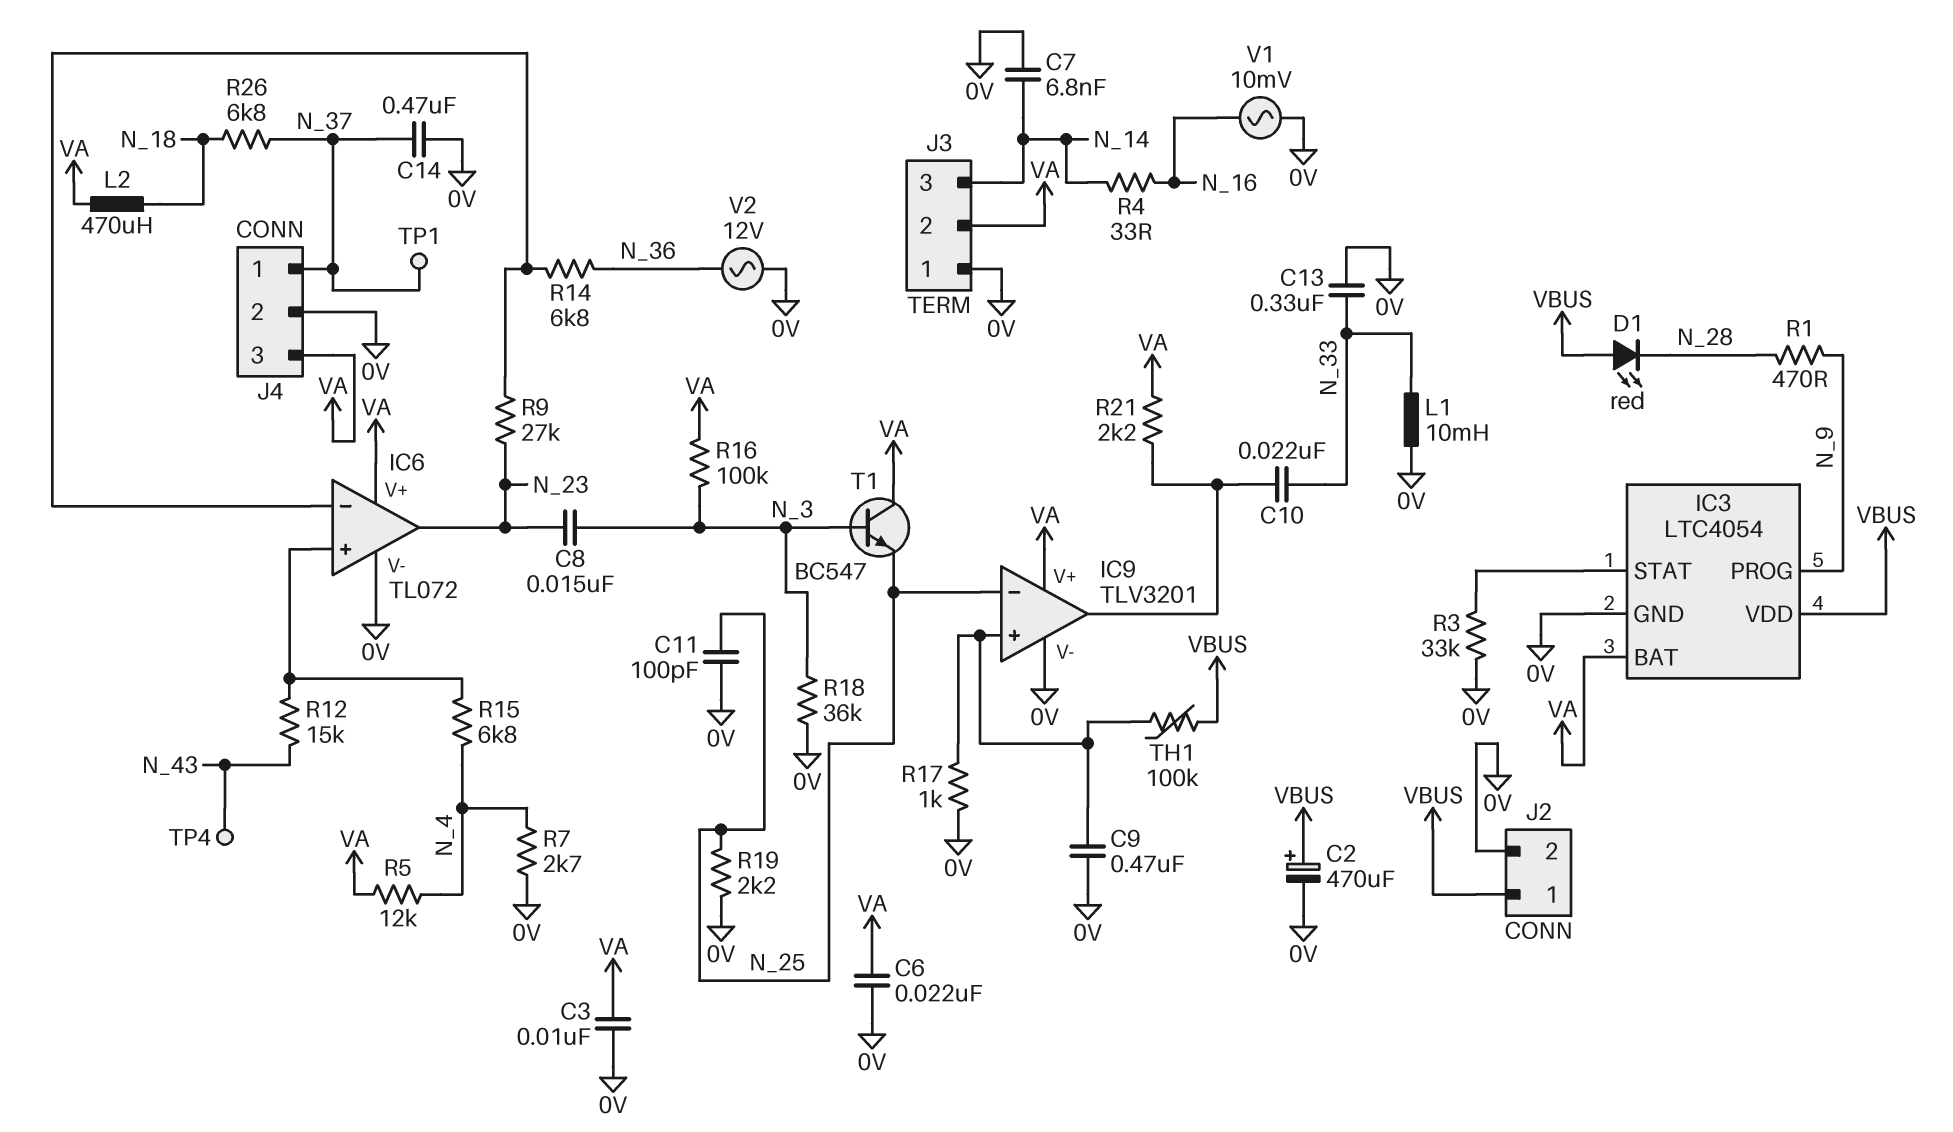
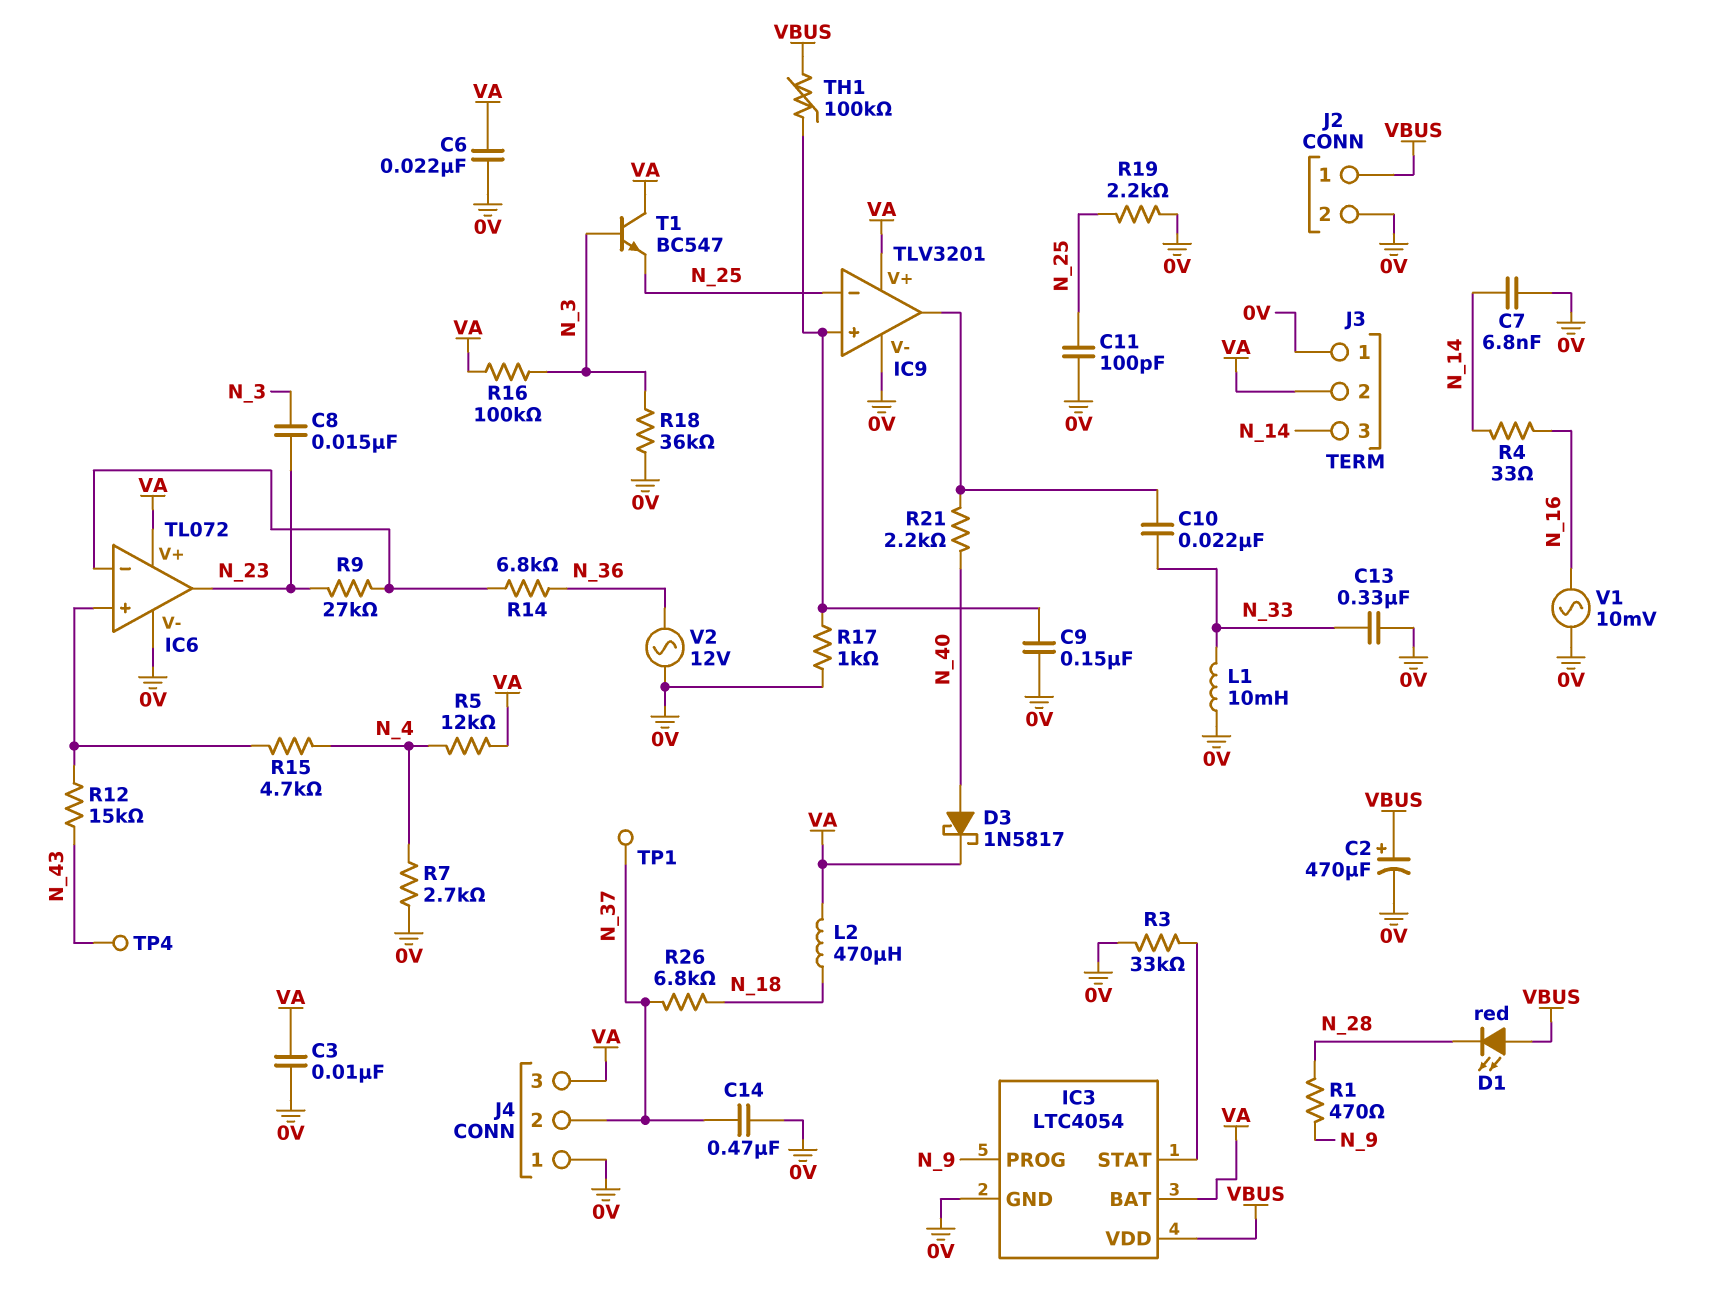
C9: 470nF (0V, IC9/in+) -> 150nF (0V, IC9/in+)
D3: none -> schottky 1N5817 (A N_40, K VA)
J4 pin 1: N_37 -> 0V
J4 pin 2: 0V -> N_37
R15: 6.8k (IC6/in+, N_4) -> 4.7k (IC6/in+, N_4)
R21: 2.2k (IC9/out, VA) -> 2.2k (IC9/out, N_40)

